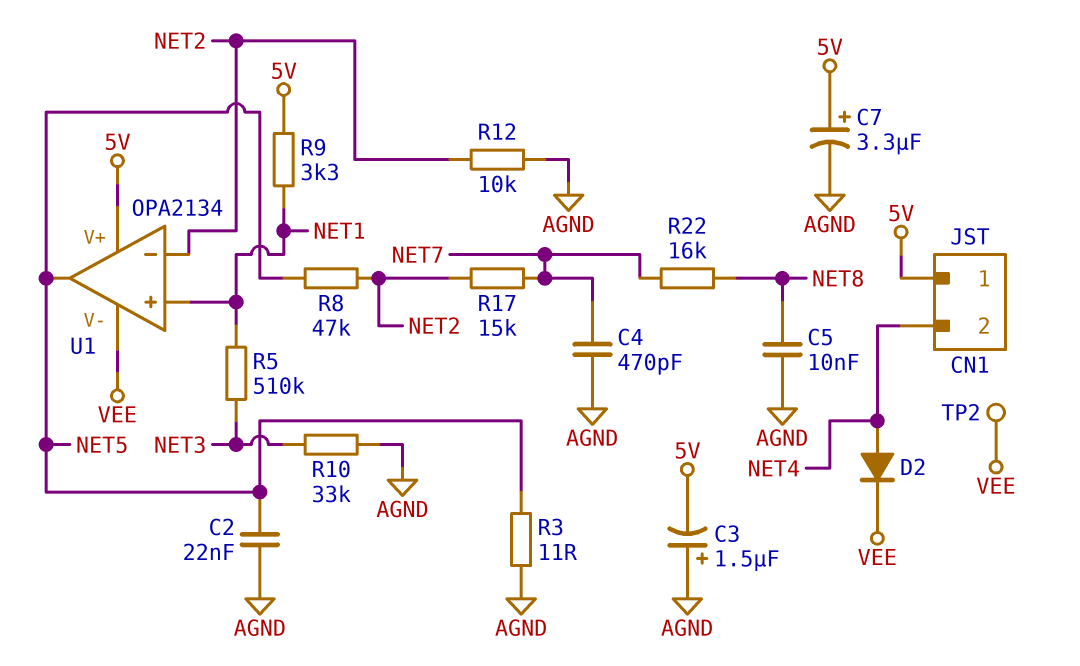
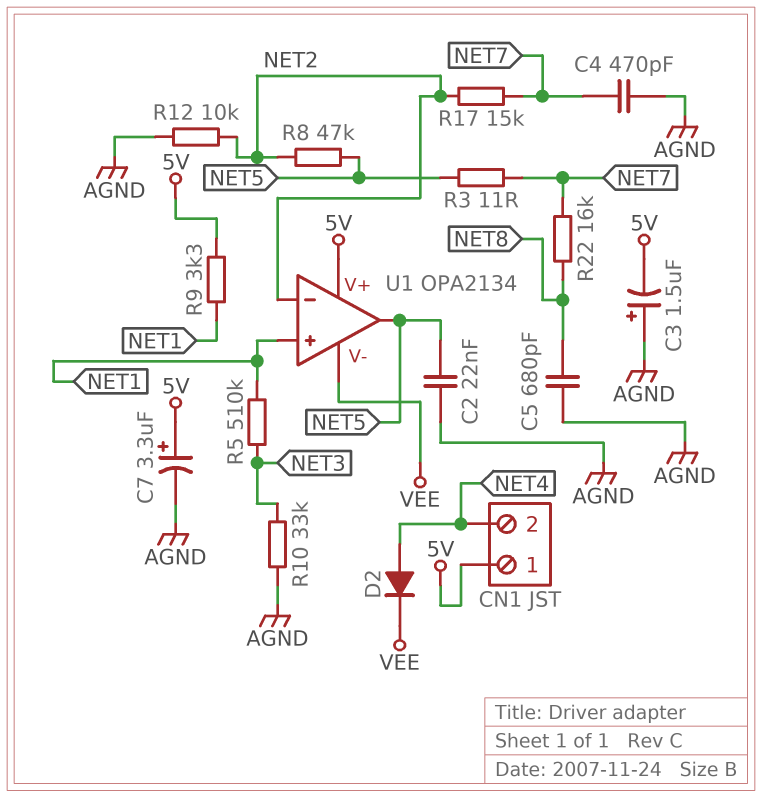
C5: 10nF (AGND, NET8) -> 680pF (AGND, NET8)
R3: 11 (AGND, NET5) -> 11 (NET5, NET7)
TP2: test point (VEE) -> none

